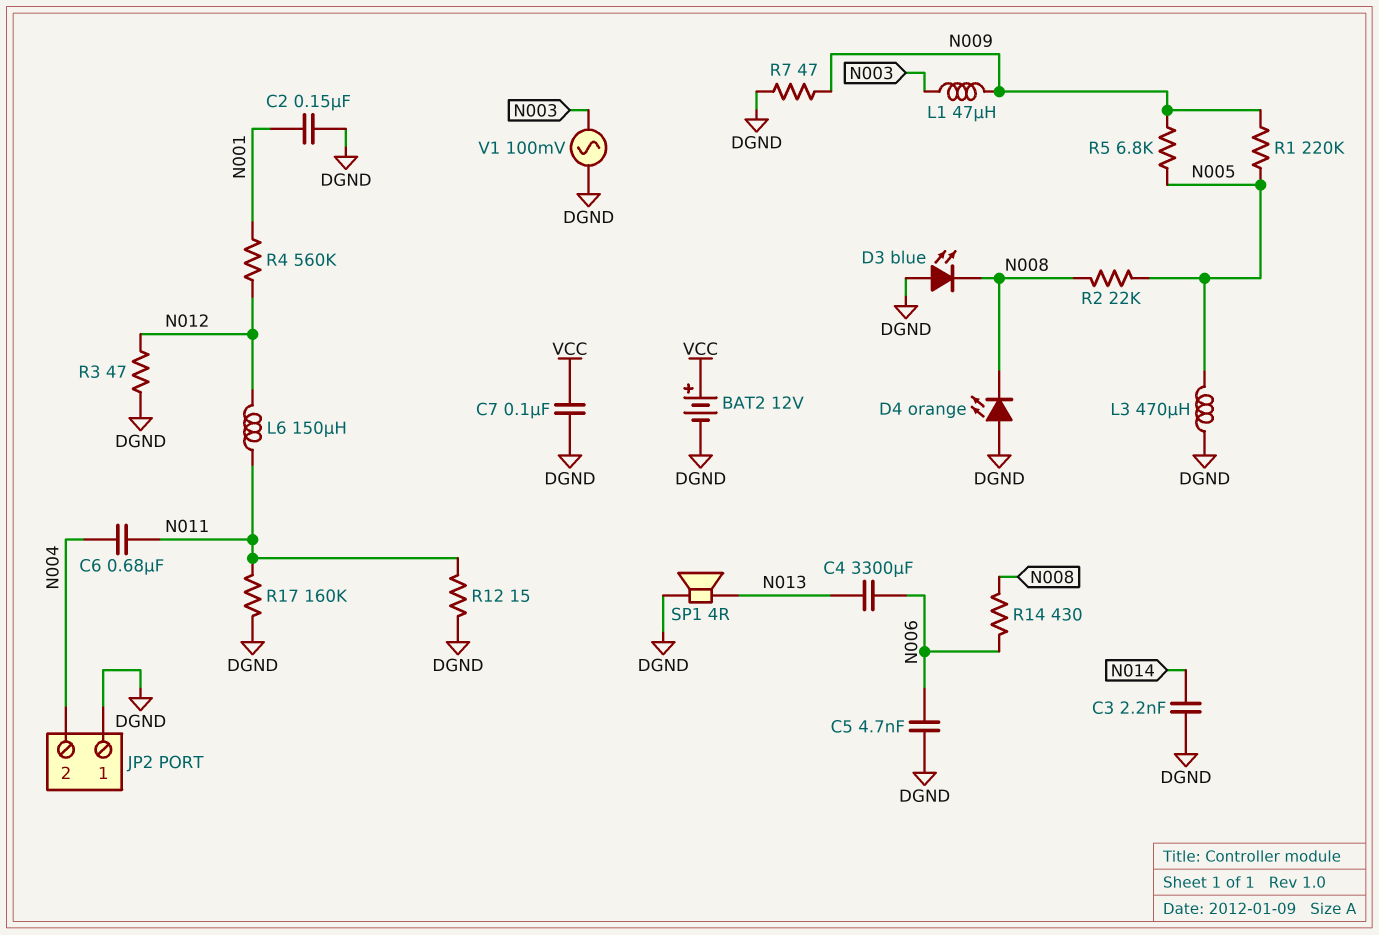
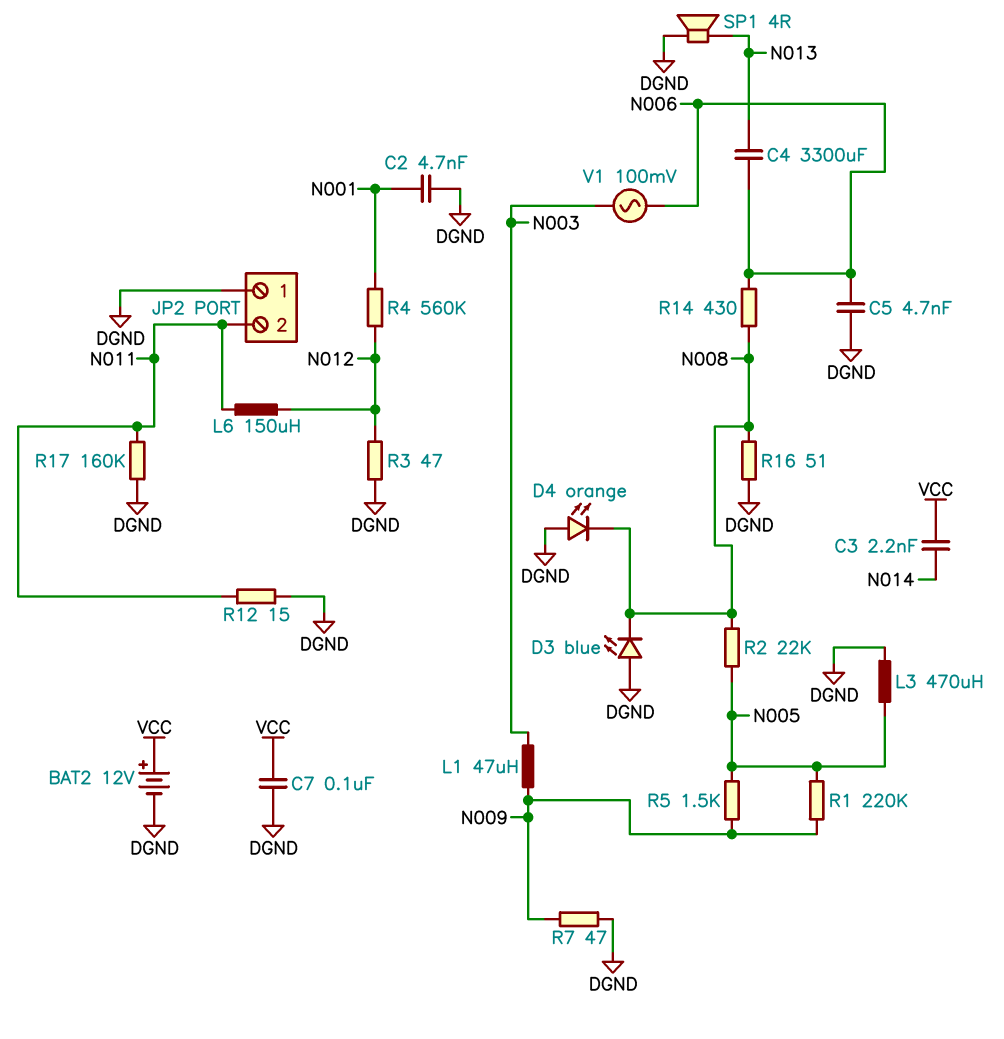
C2: 150nF (DGND, N001) -> 4.7nF (DGND, N001)
C3: 2.2nF (DGND, N014) -> 2.2nF (N014, VCC)
C6: 680nF (N004, N011) -> none
JP2 pin 2: N004 -> N011
R5: 6.8k (N005, N009) -> 1.5k (N005, N009)
R16: none -> 51 (DGND, N008)
V1: AC 100mV (DGND, N003) -> AC 100mV (N003, N006)

